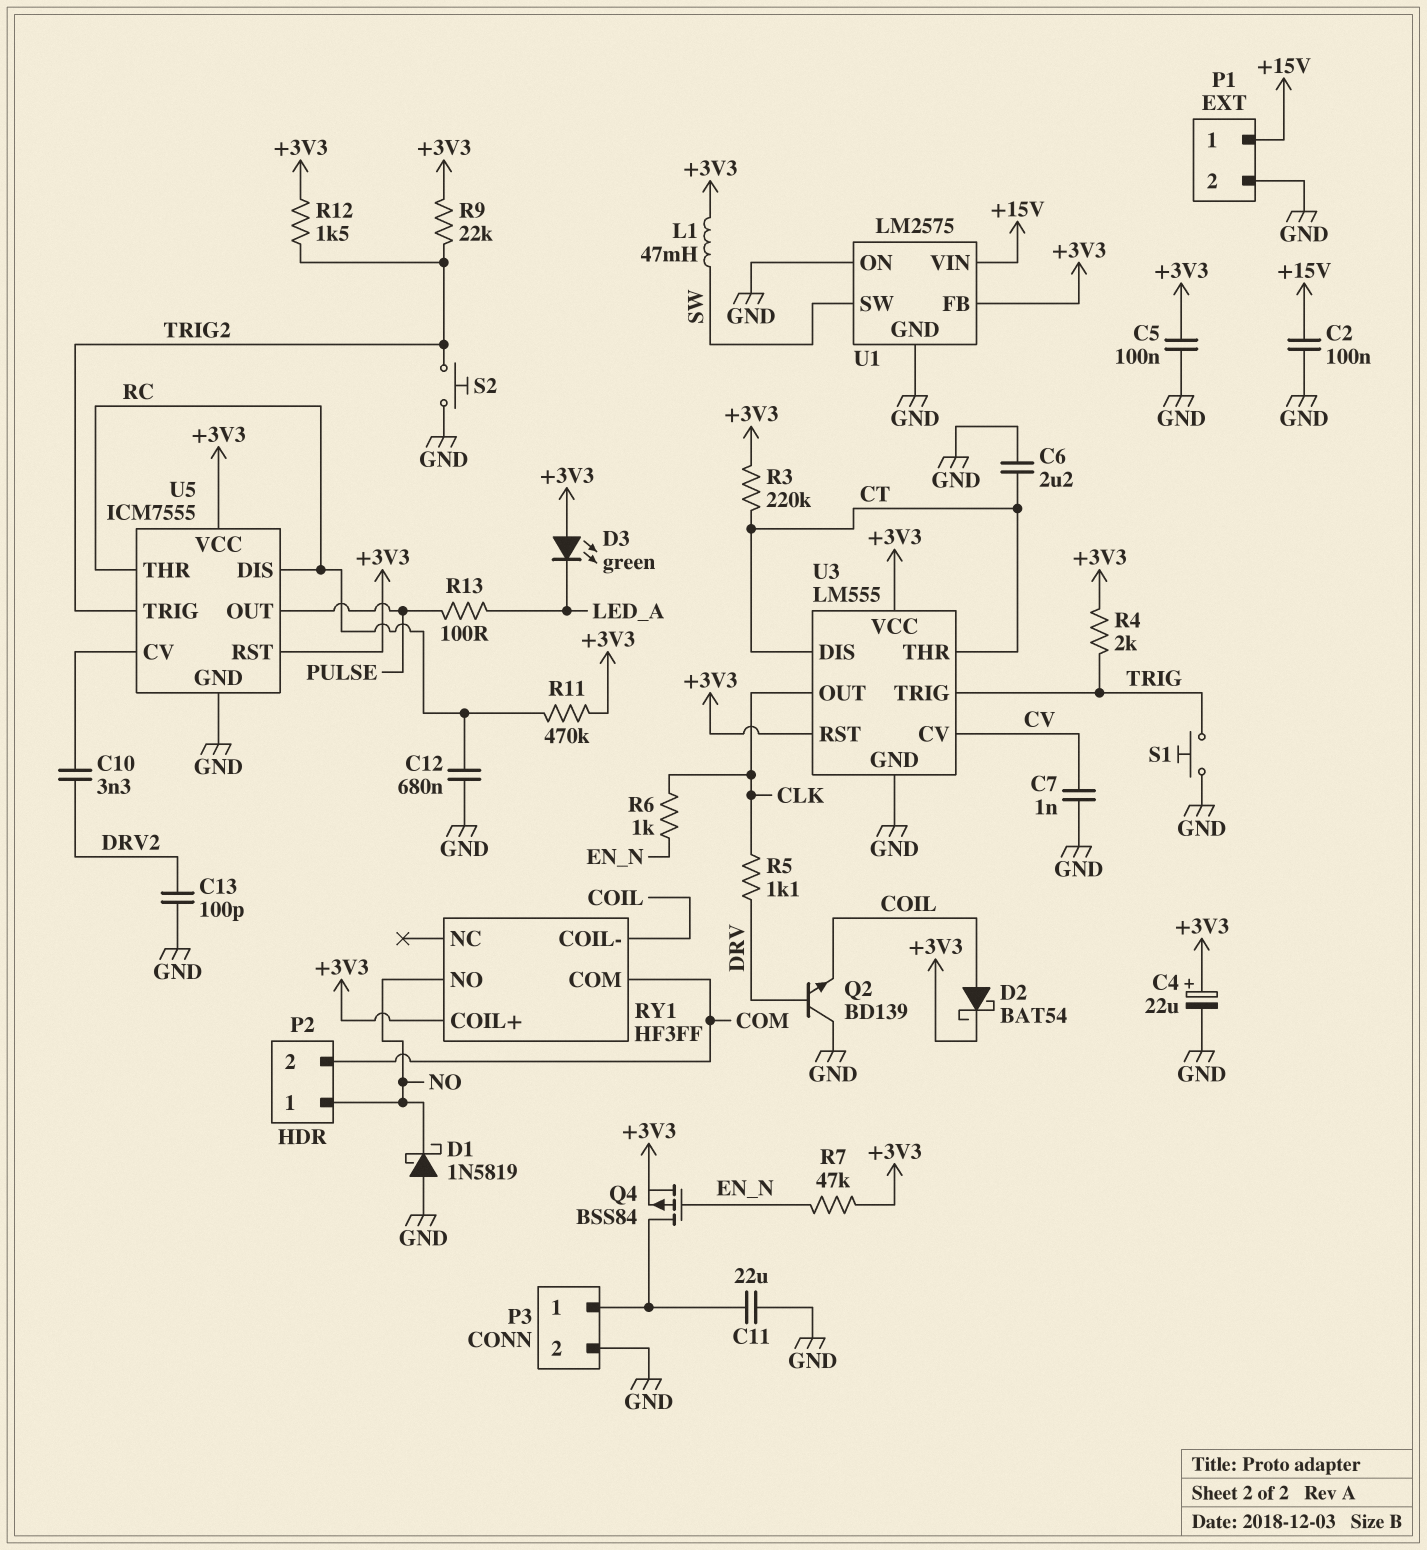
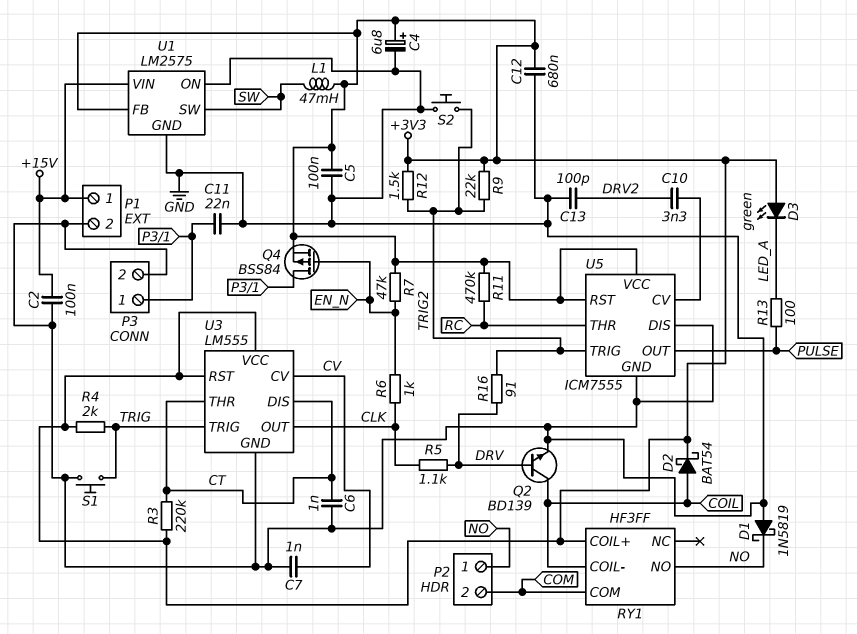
C4: 22uF (plus +3V3, minus GND) -> 6.8uF (plus +3V3, minus GND)
C6: 2.2uF (CT, GND) -> 1nF (CT, GND)
C11: 22uF (GND, P3/1) -> 22nF (GND, P3/1)
C12: 680nF (GND, RC) -> 680nF (+3V3, GND)
Q2: NPN BD139 (B DRV, C GND, E COIL) -> NPN BD139 (B DRV, C COIL, E GND)
R16: none -> 91 (DRV, TRIG2)
U5 pin DIS: RC -> GND

